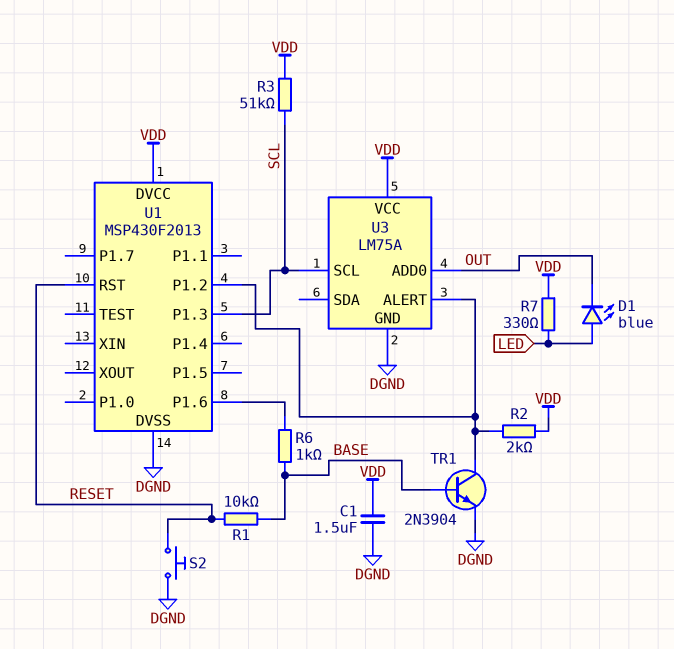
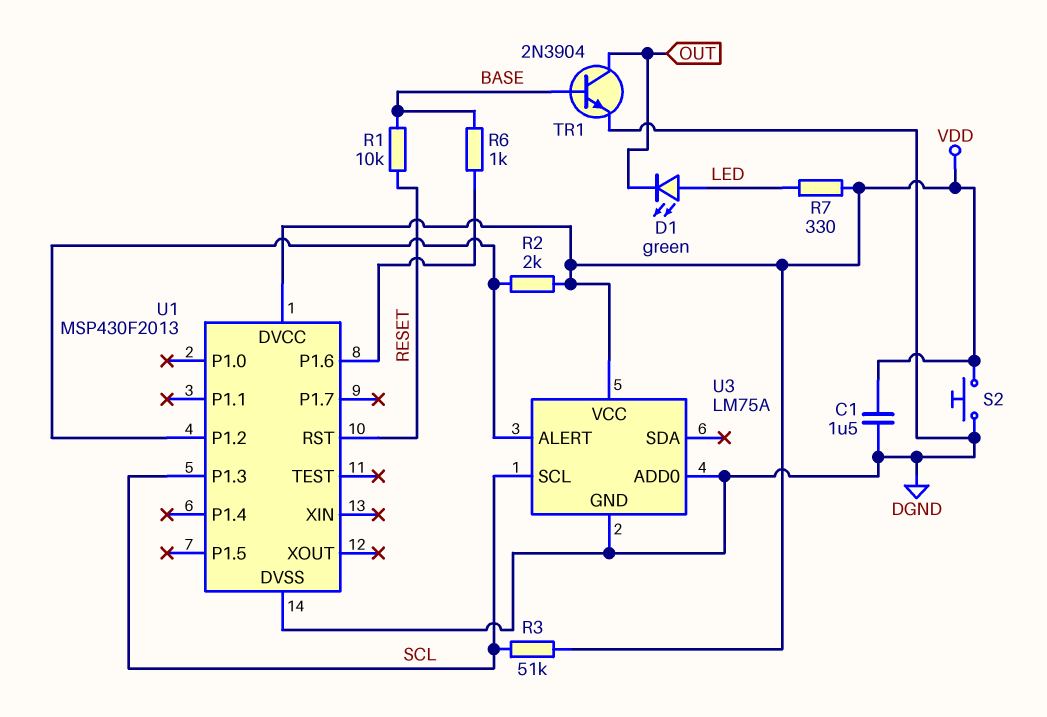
D1: LED blue (A LED, K OUT) -> LED green (A LED, K OUT)
S2: button (DGND, RESET) -> button (DGND, VDD)
TR1: NPN 2N3904 (B BASE, C U1/P1.2, E DGND) -> NPN 2N3904 (B BASE, C OUT, E DGND)
U3 pin ADD0: OUT -> DGND

